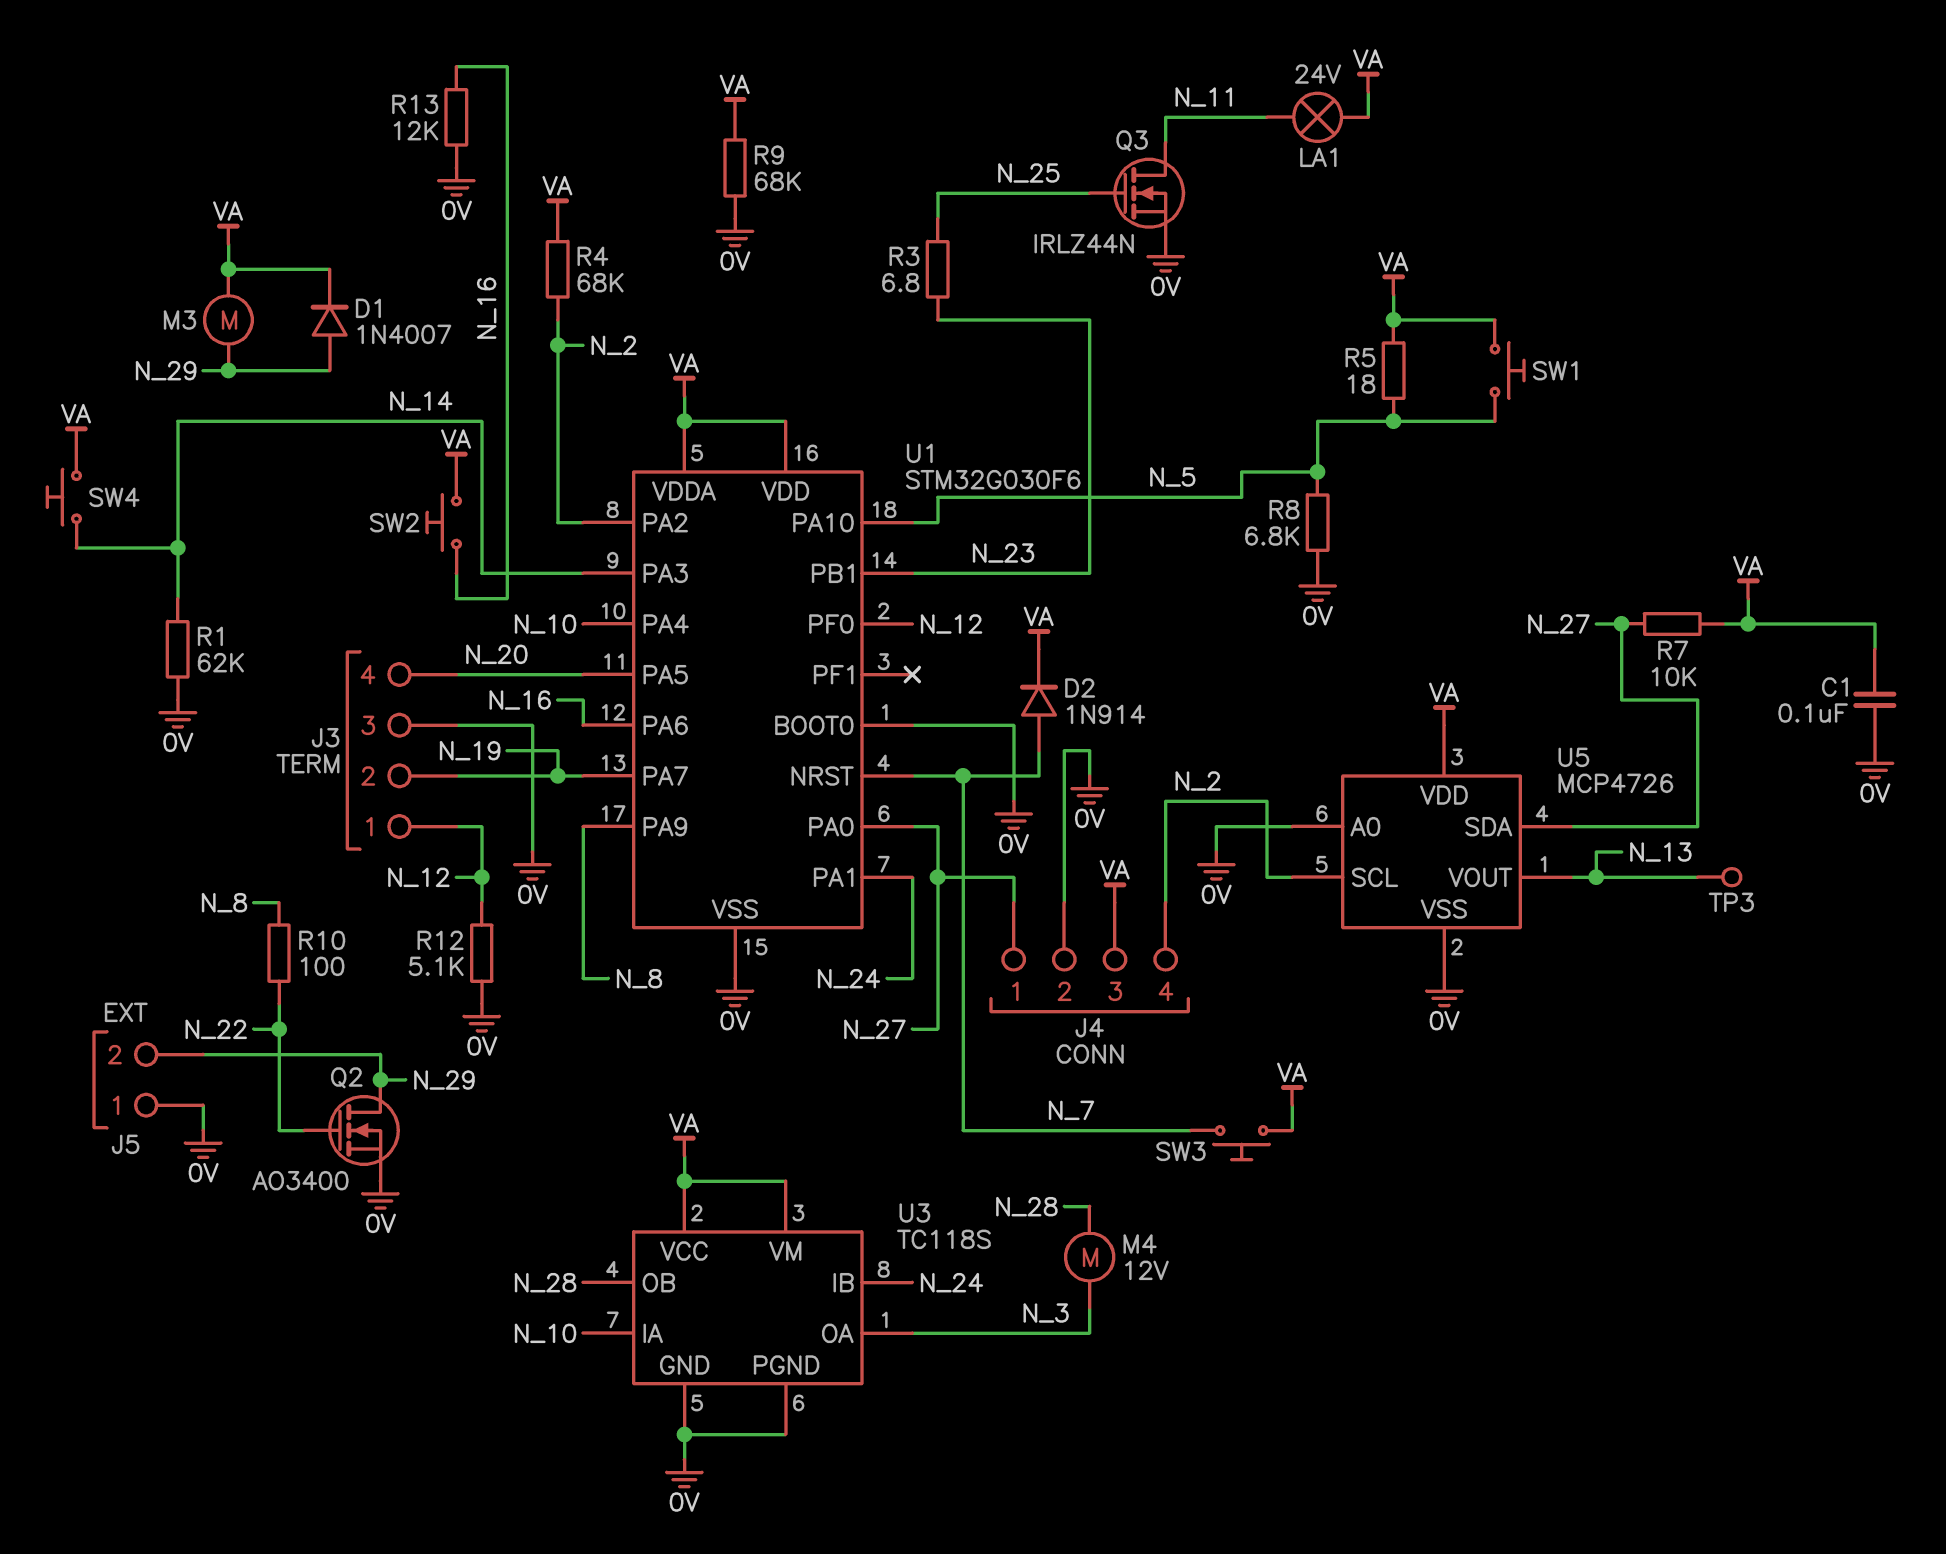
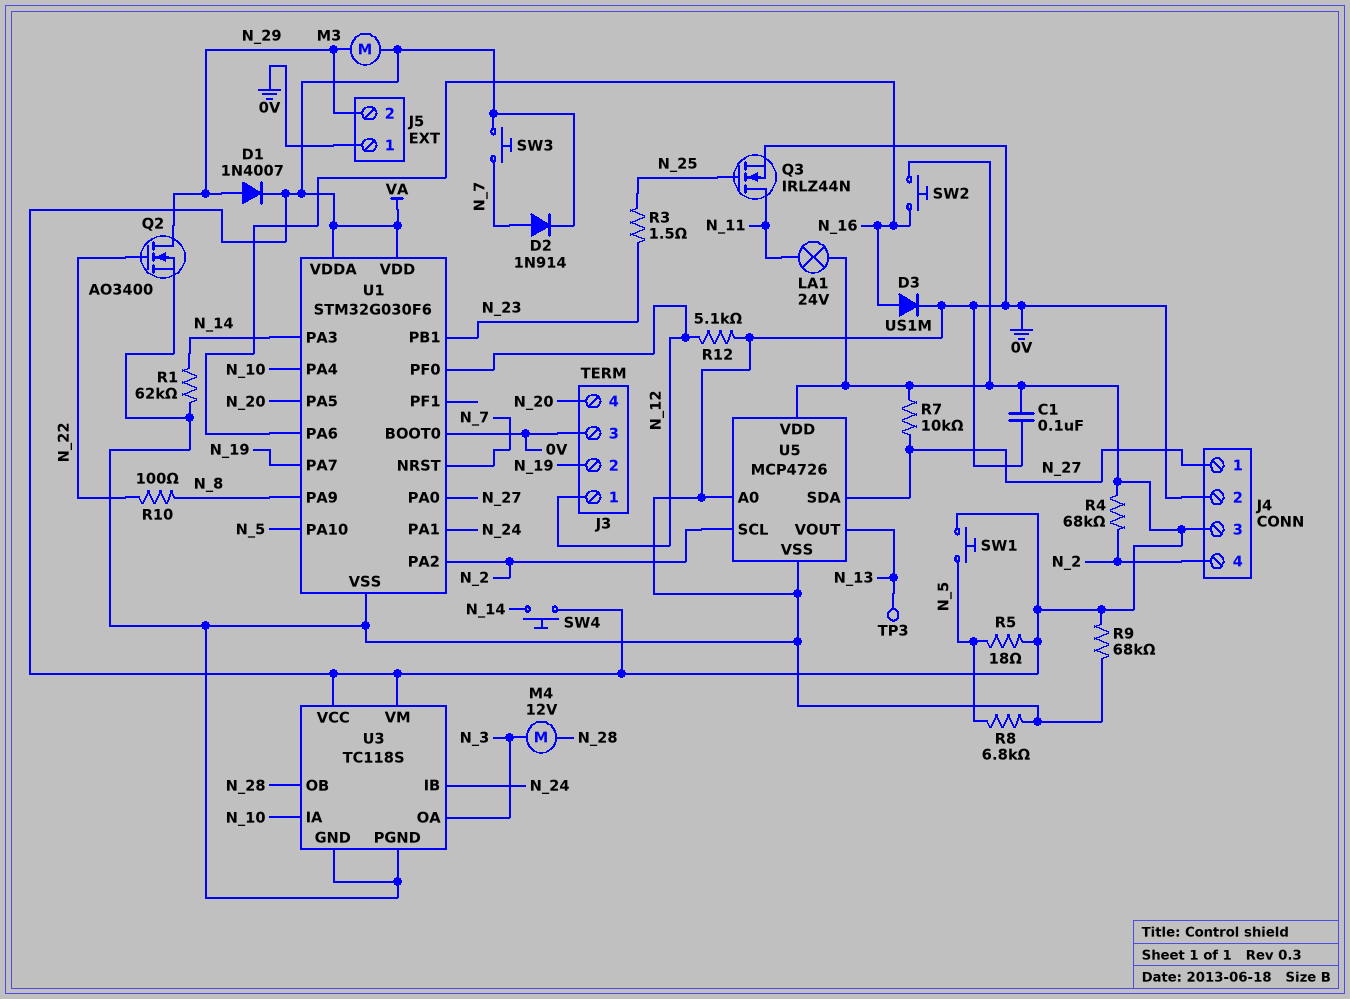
D3: none -> diode US1M (A N_16, K 0V)
R3: 6.8 (N_23, N_25) -> 1.5 (N_23, N_25)
R13: 12k (0V, N_16) -> none

